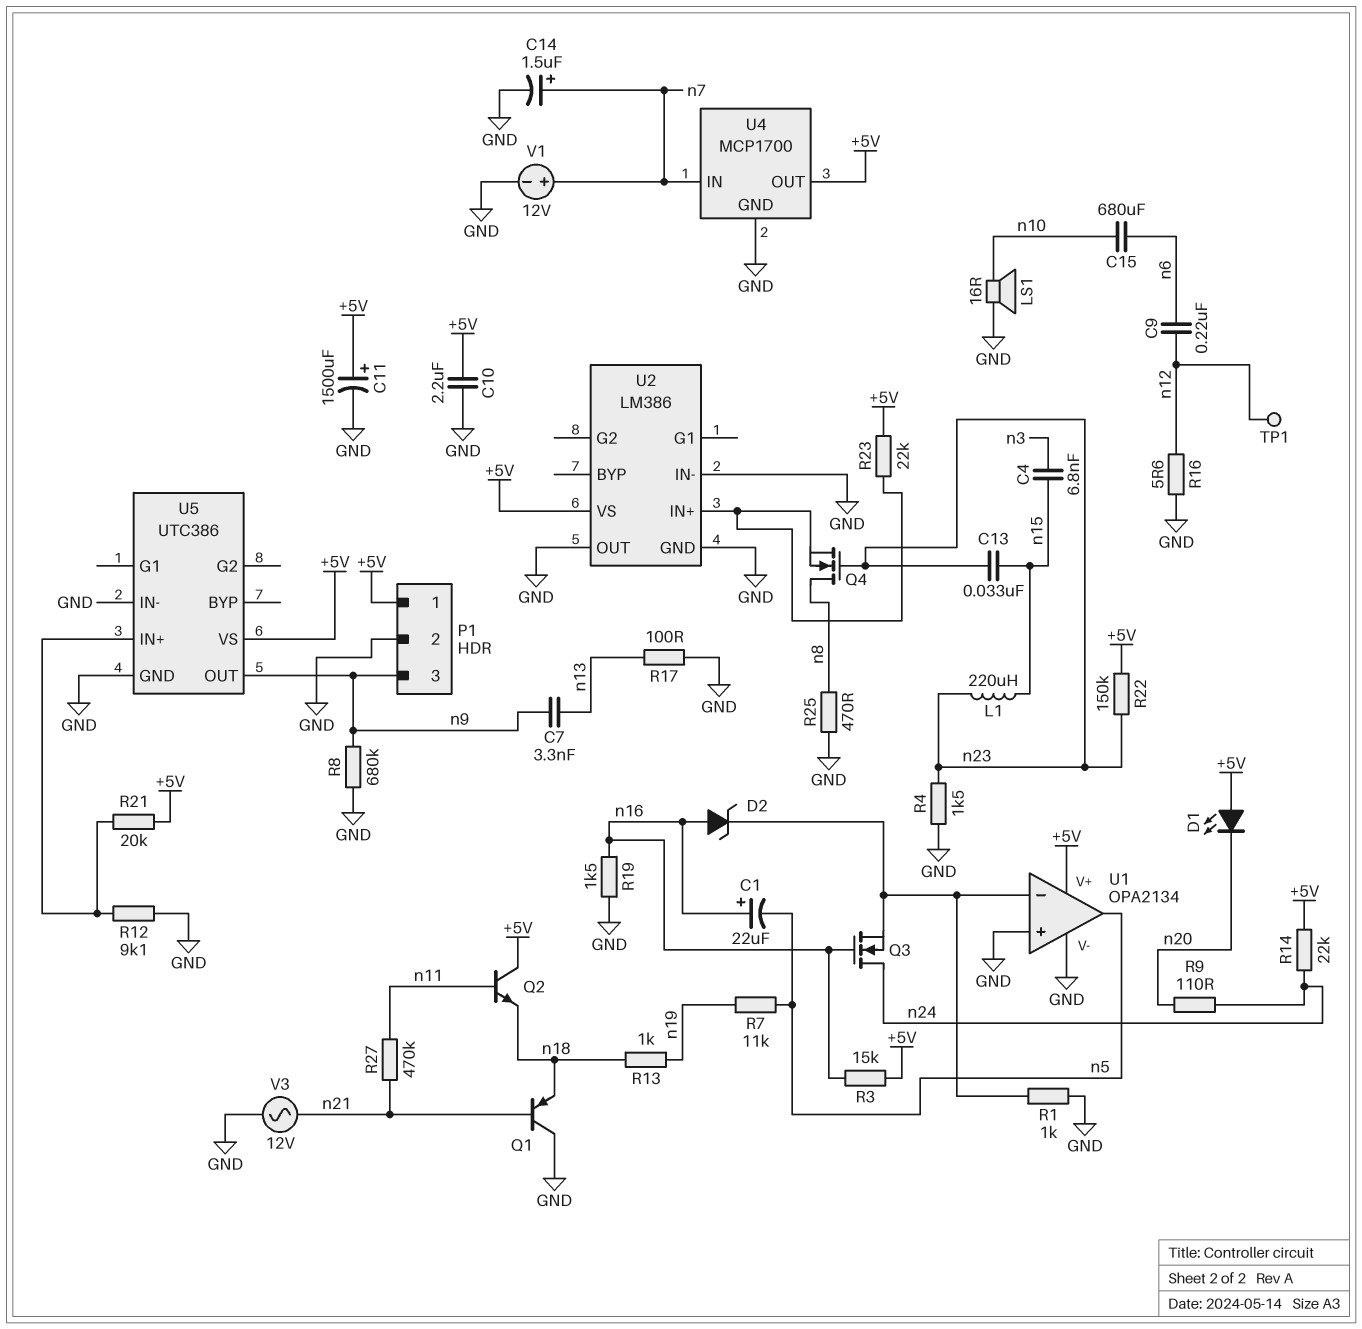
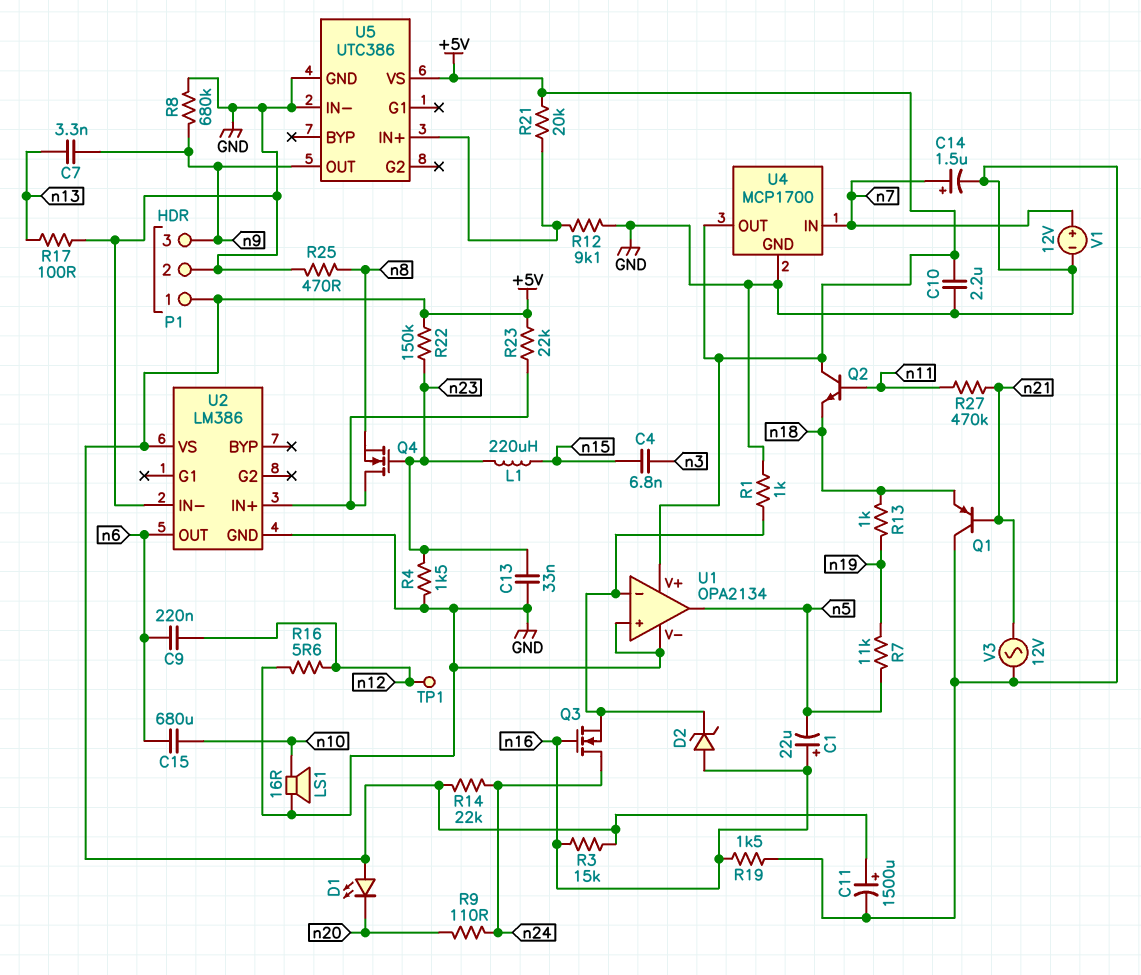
C13: 33nF (n15, n23) -> 33nF (GND, n23)
Q4: NMOS (G n23, D n8, S U2/IN+) -> NMOS (G n23, D U2/IN+, S n8)
U2 pin OUT: GND -> n6

